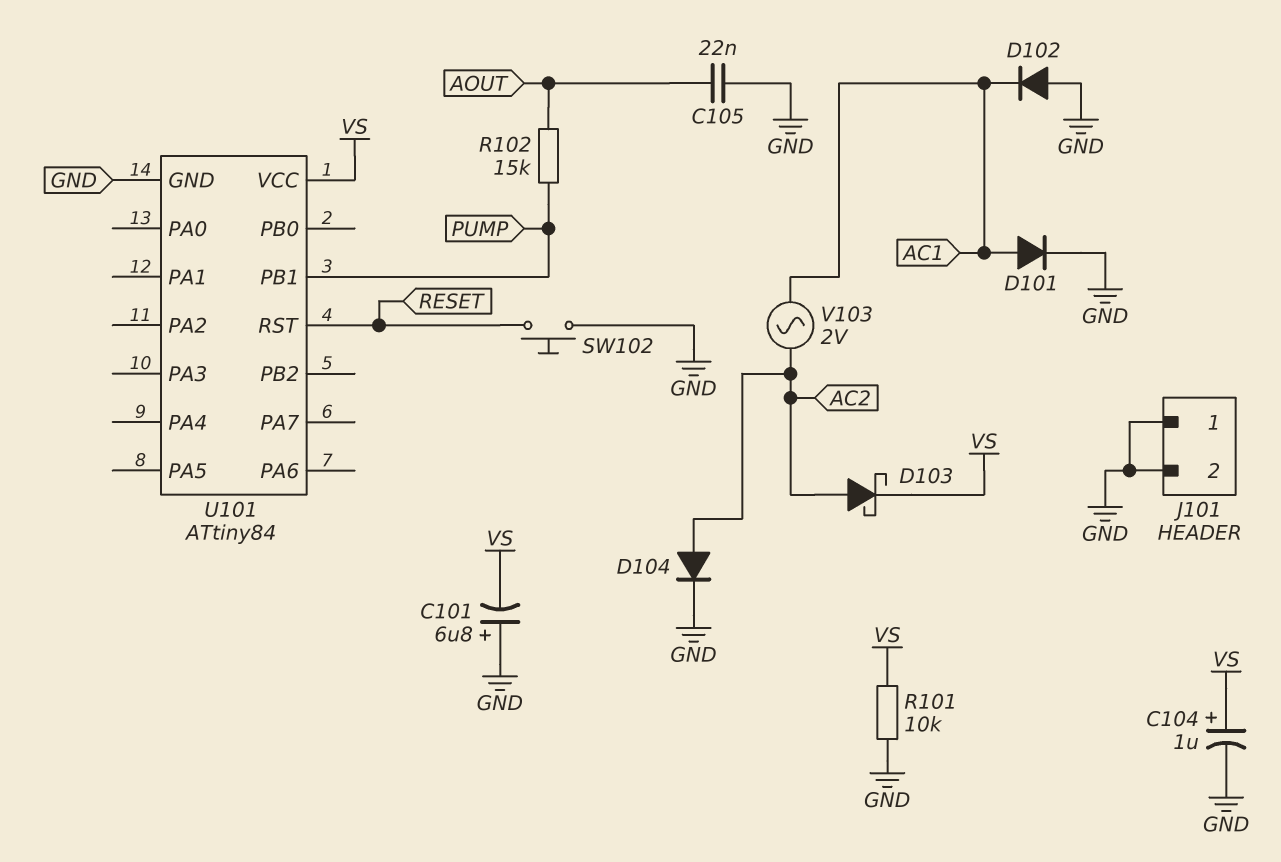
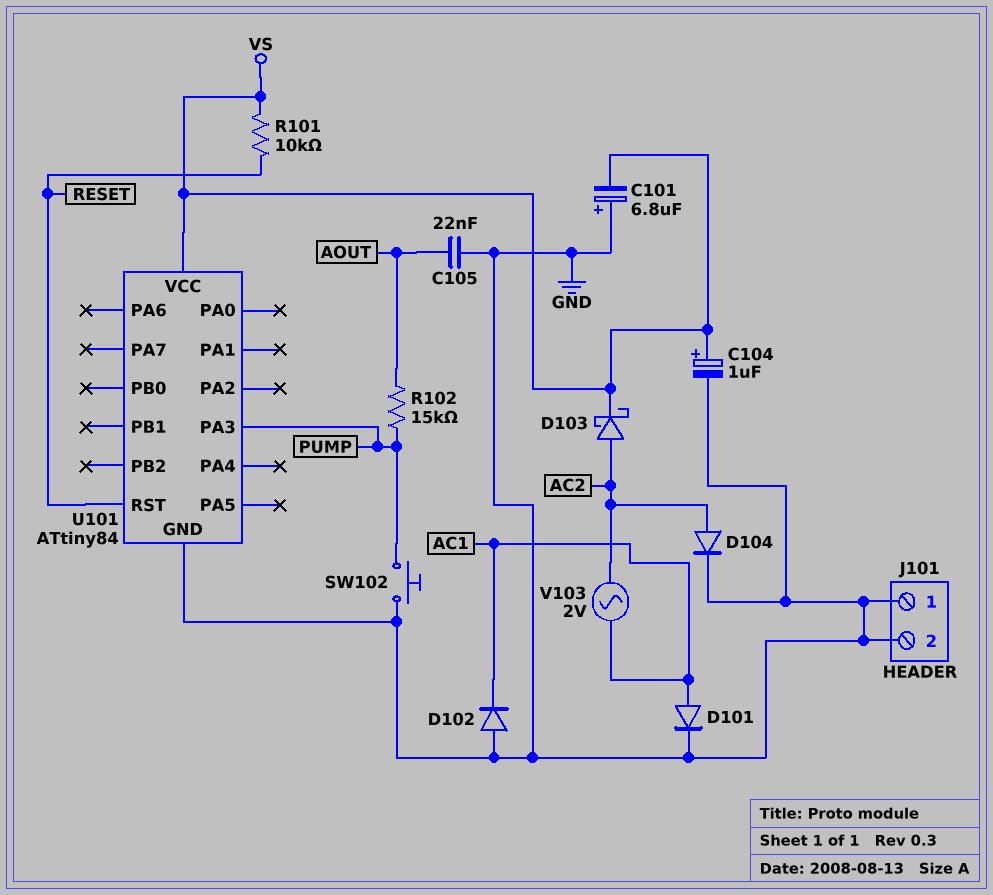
R101: 10k (GND, VS) -> 10k (RESET, VS)
SW102: button (GND, RESET) -> button (GND, PUMP)
U101 pin PA3: none -> PUMP
U101 pin PB1: PUMP -> none

